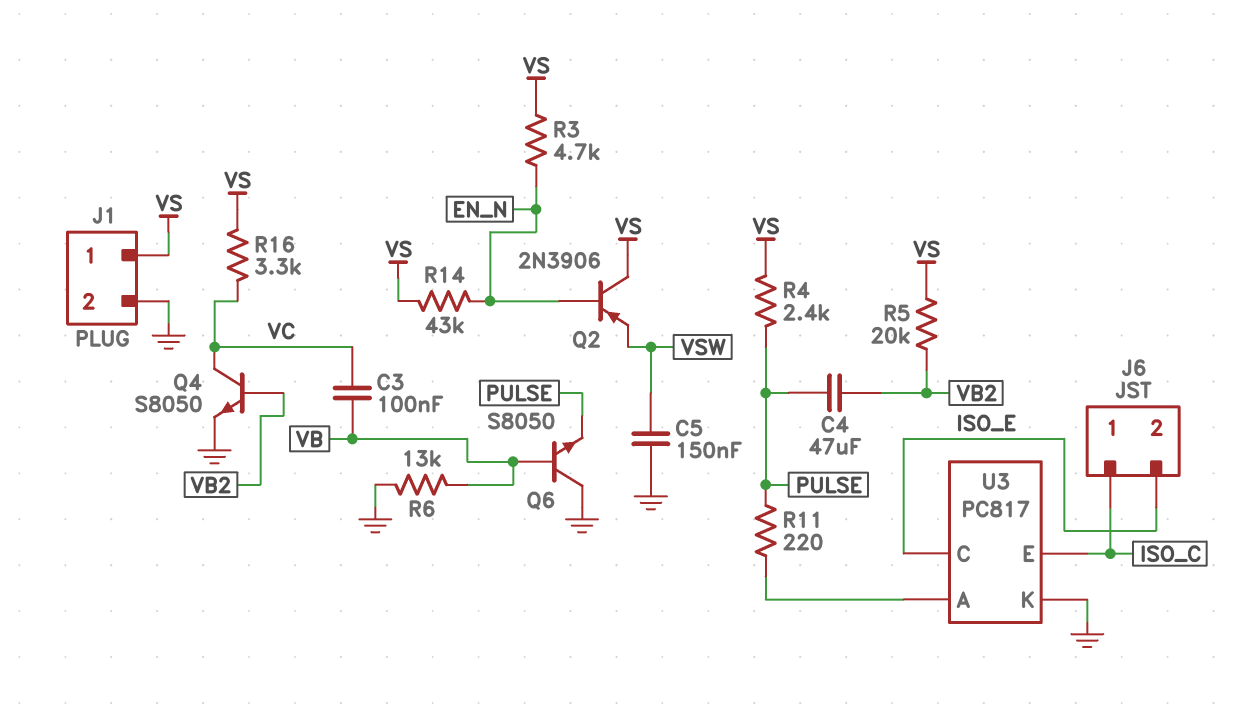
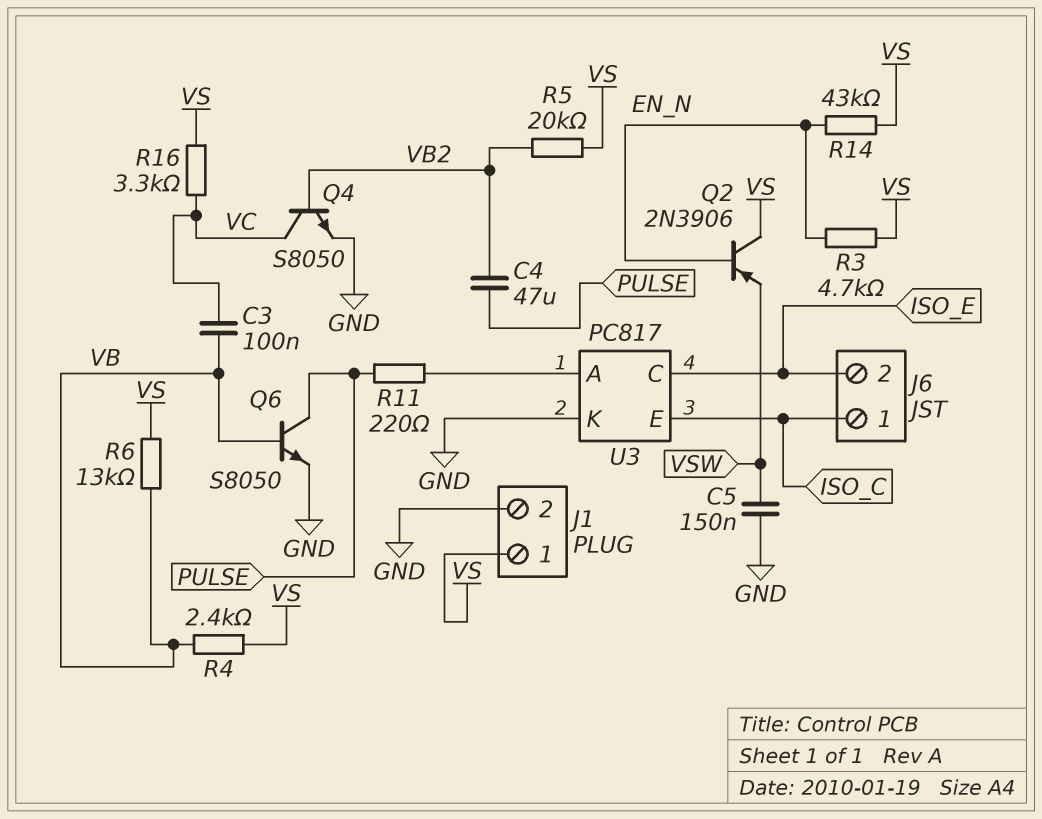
Q6: NPN S8050 (B VB, C GND, E PULSE) -> NPN S8050 (B VB, C PULSE, E GND)
R4: 2.4k (PULSE, VS) -> 2.4k (VB, VS)
R6: 13k (GND, VB) -> 13k (VB, VS)

